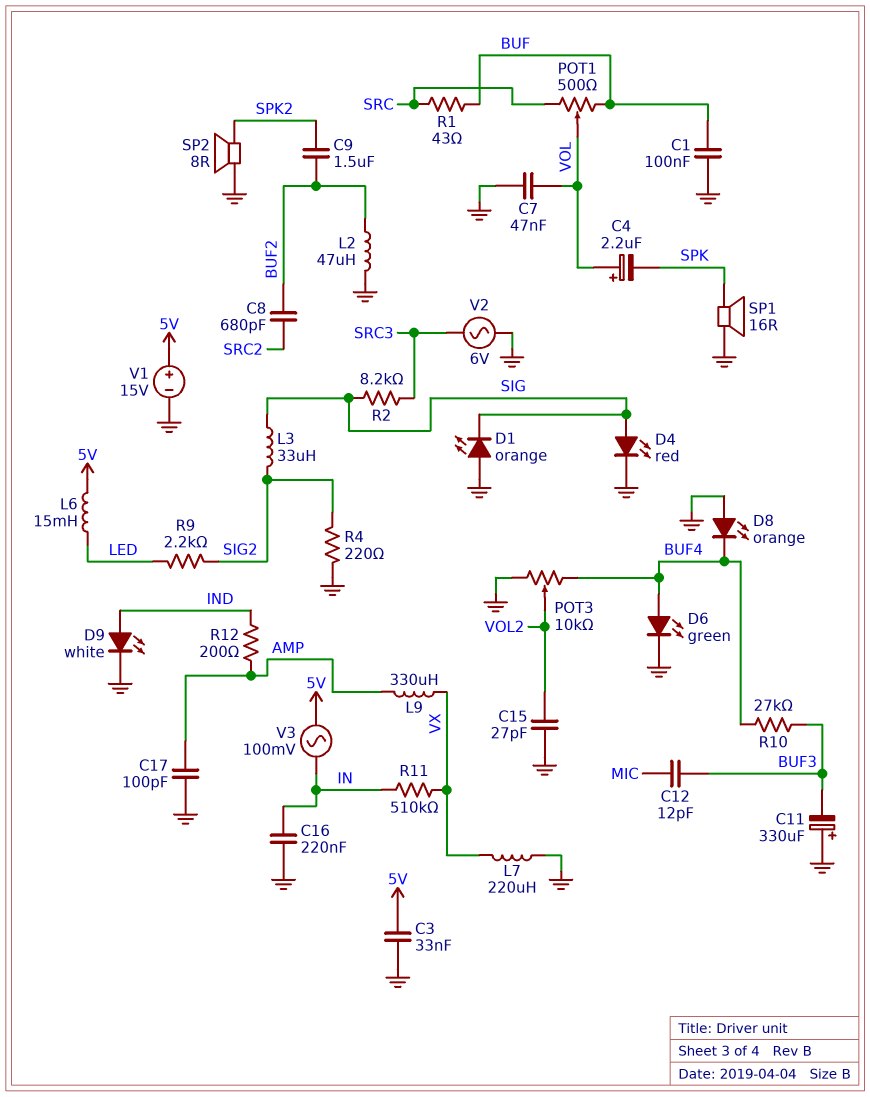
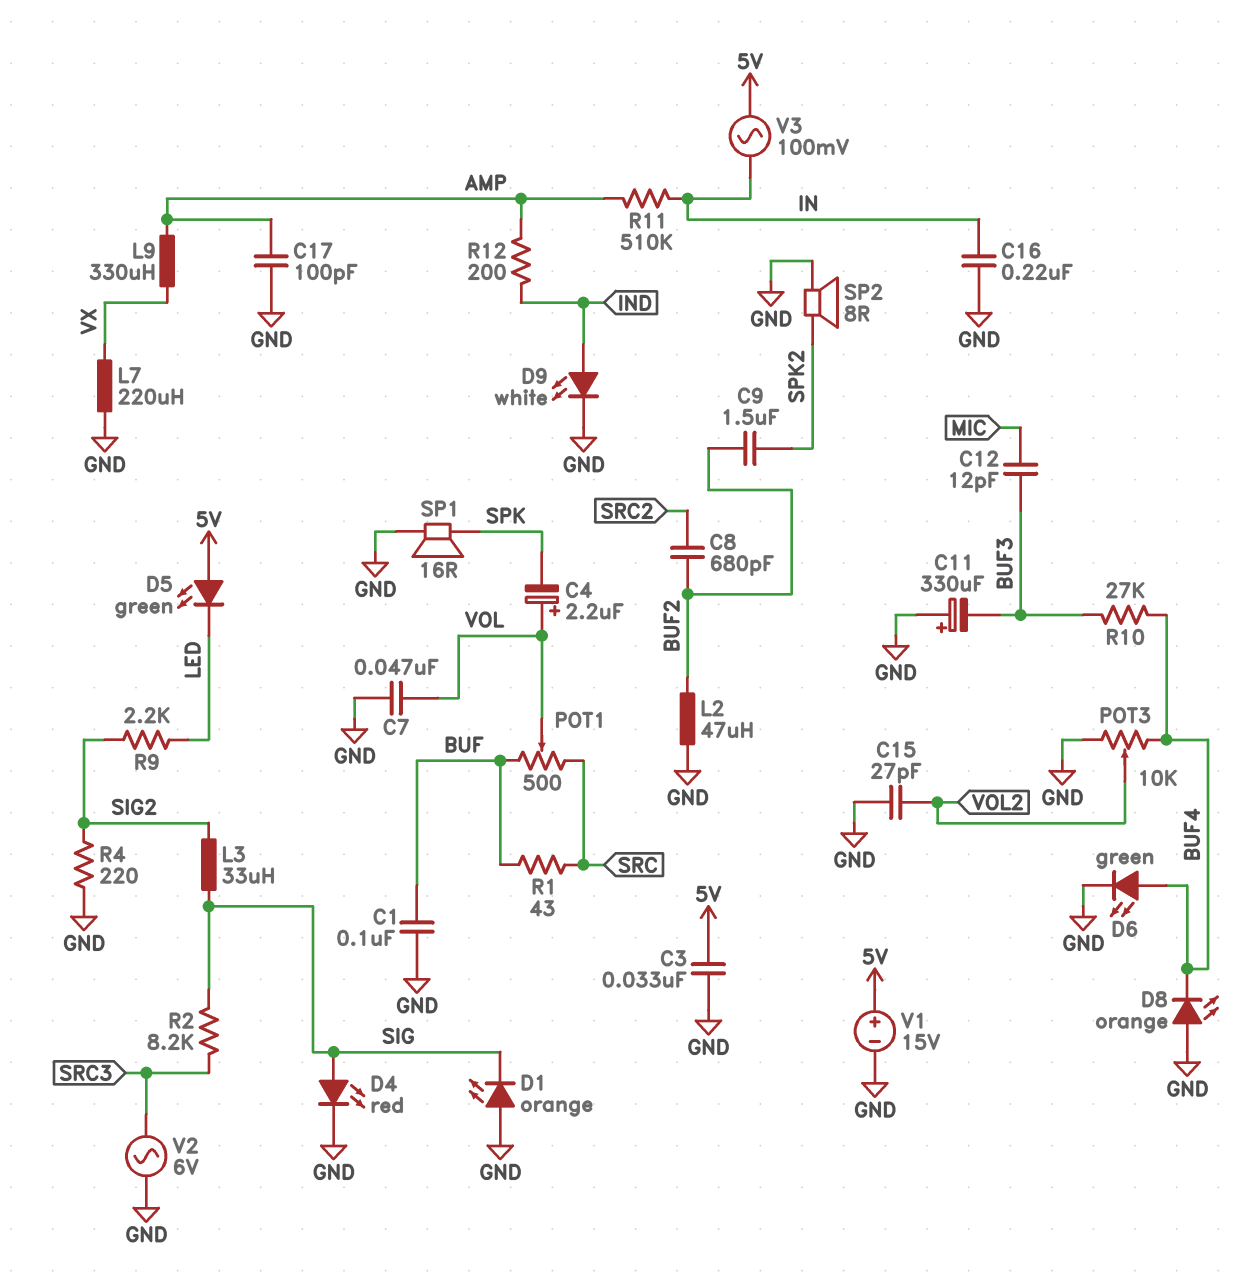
D5: none -> LED green (A 5V, K LED)
L6: 15mH (5V, LED) -> none
R11: 510k (IN, VX) -> 510k (AMP, IN)

